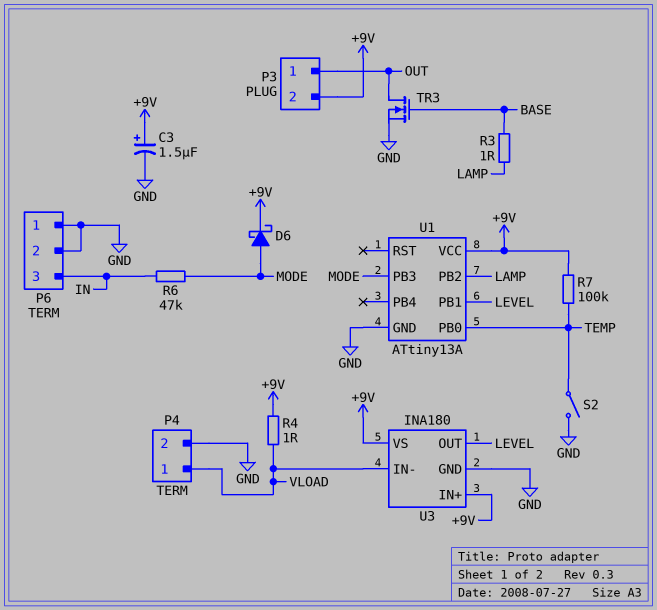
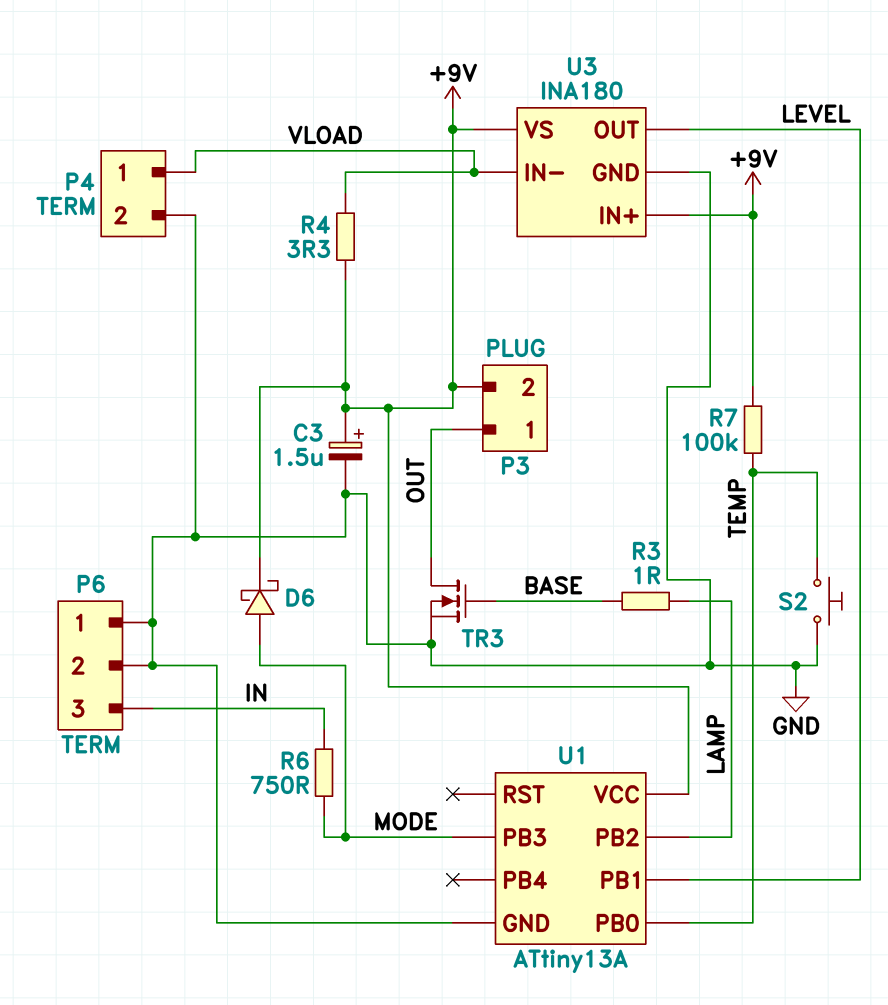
R4: 1 (+9V, VLOAD) -> 3.3 (+9V, VLOAD)
R6: 47k (IN, MODE) -> 750 (IN, MODE)
S2: switch (GND, TEMP) -> button (GND, TEMP)

